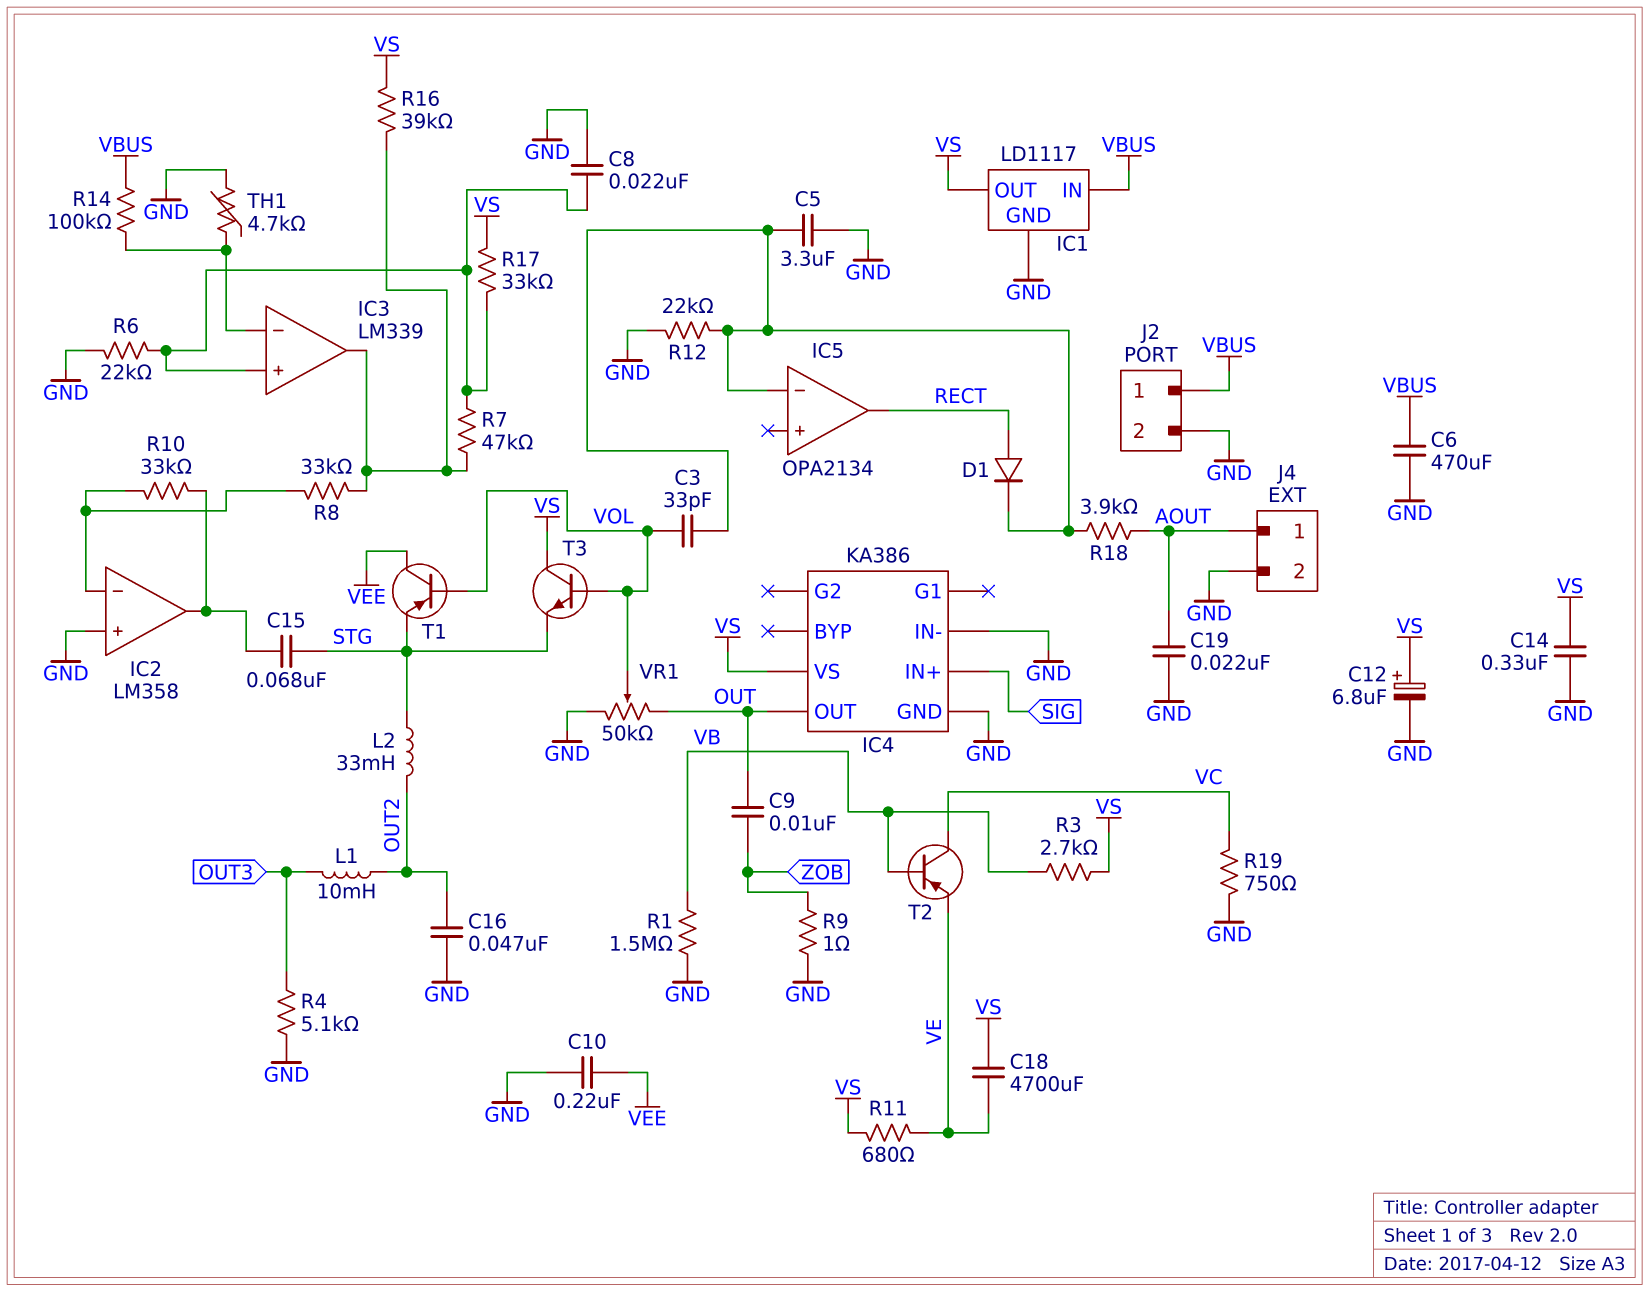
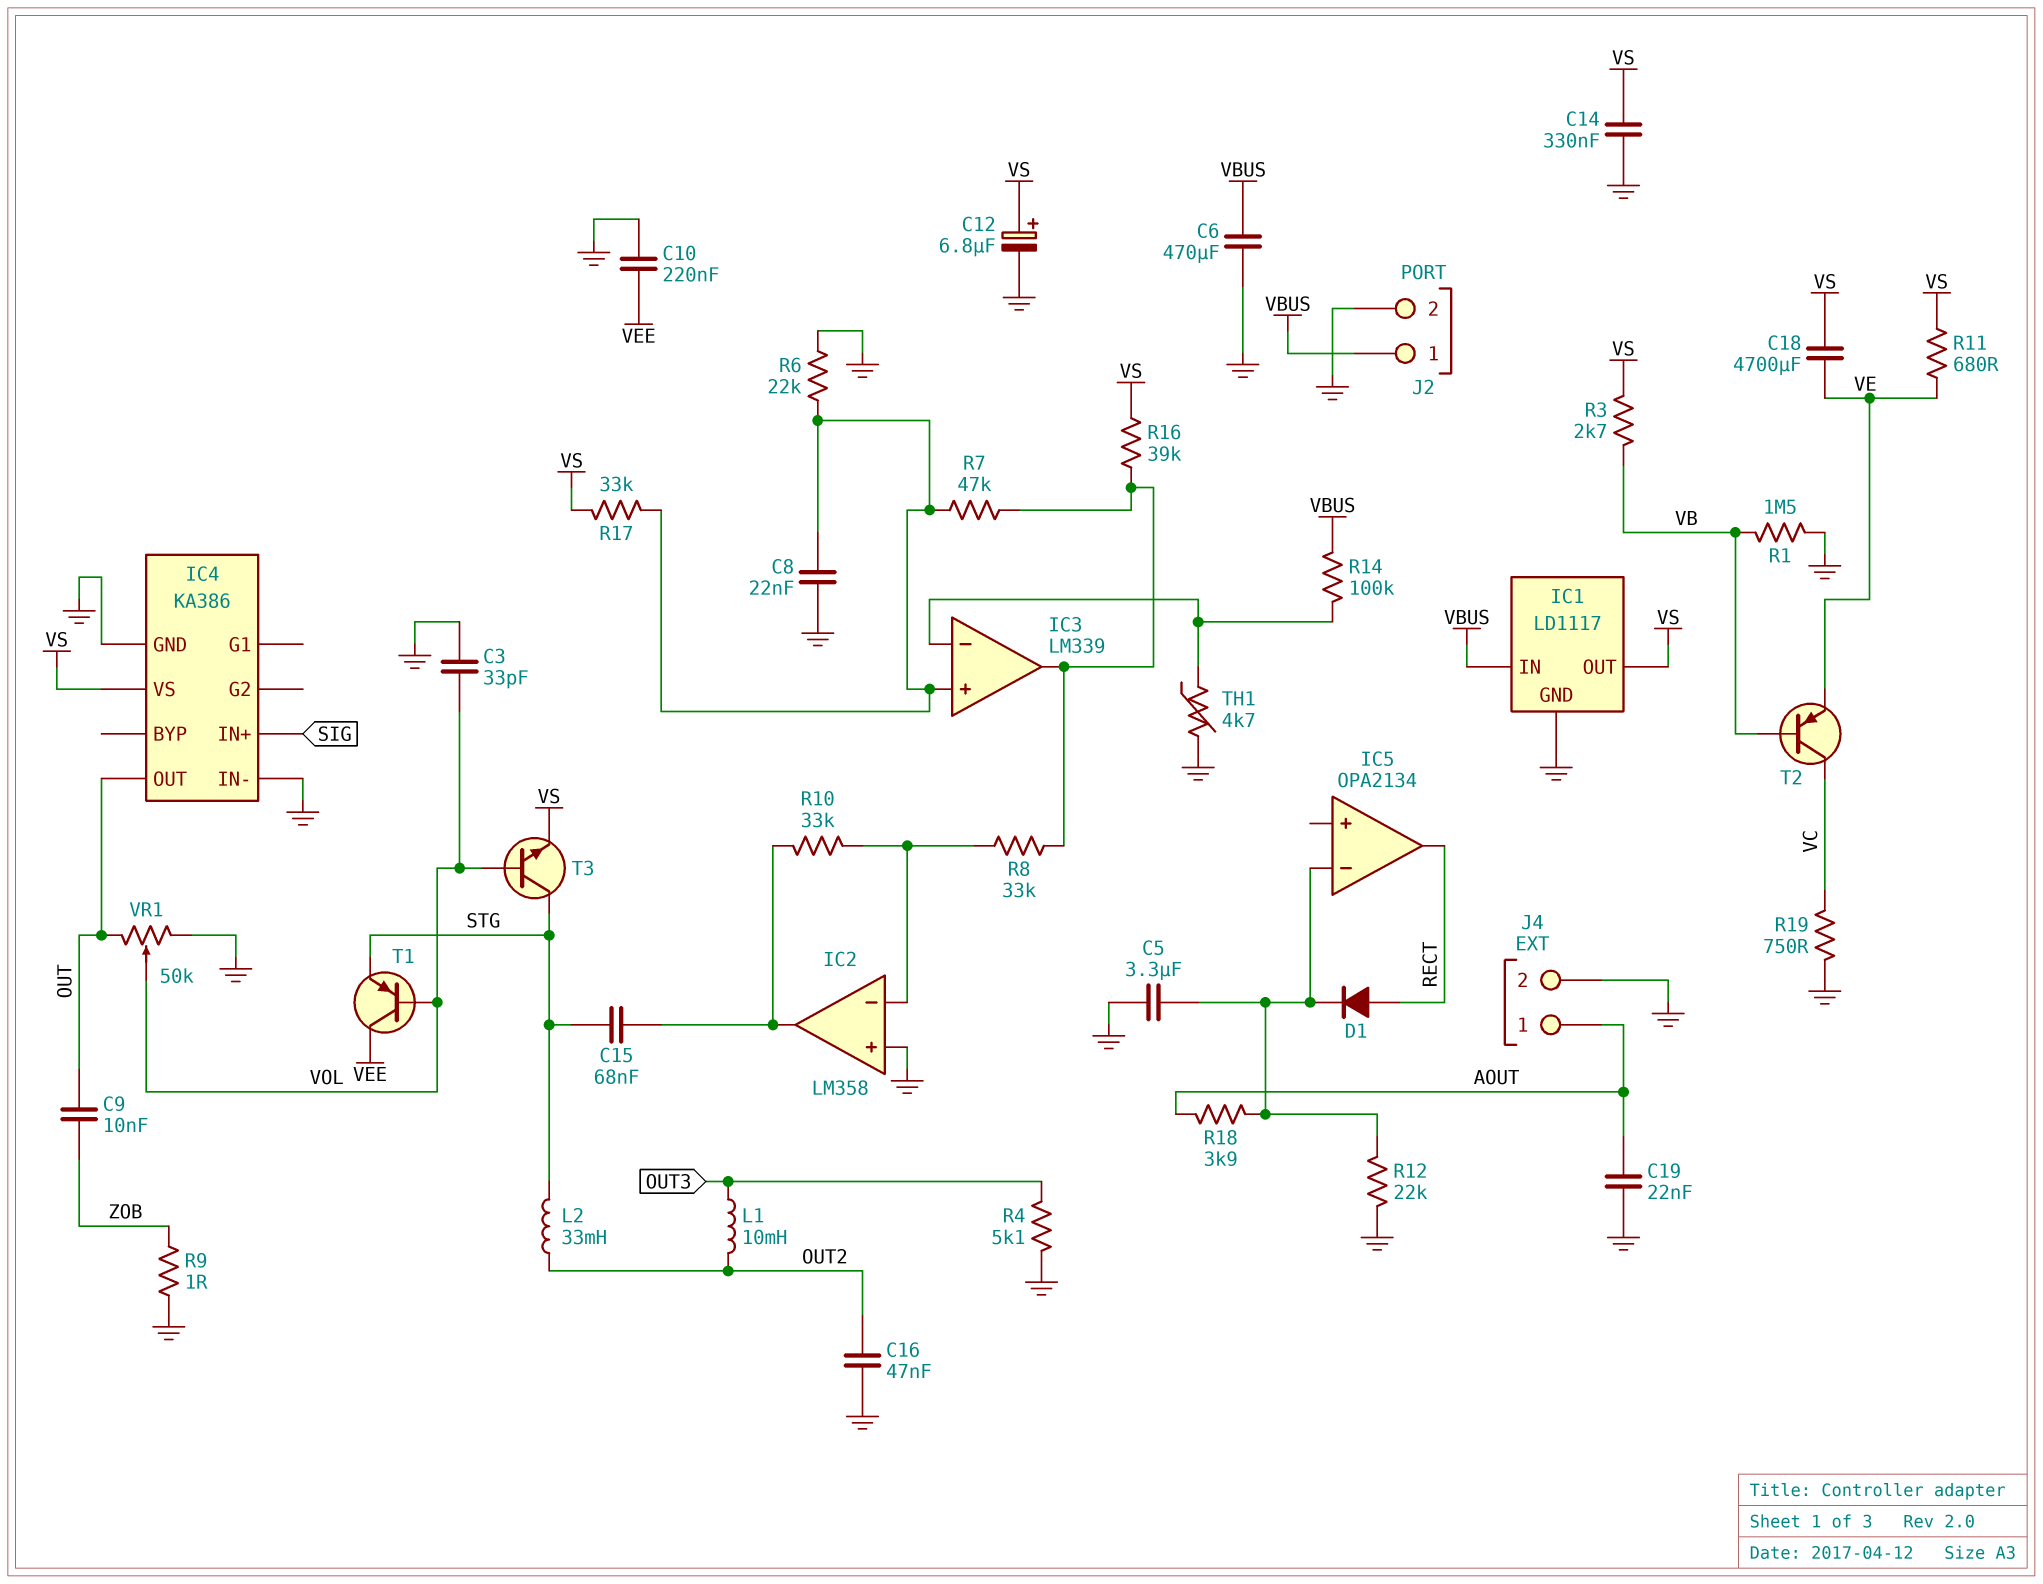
C3: 33pF (IC5/in-, VOL) -> 33pF (GND, VOL)
T3: NPN (B VOL, C VS, E STG) -> NPN (B VOL, C STG, E VS)

